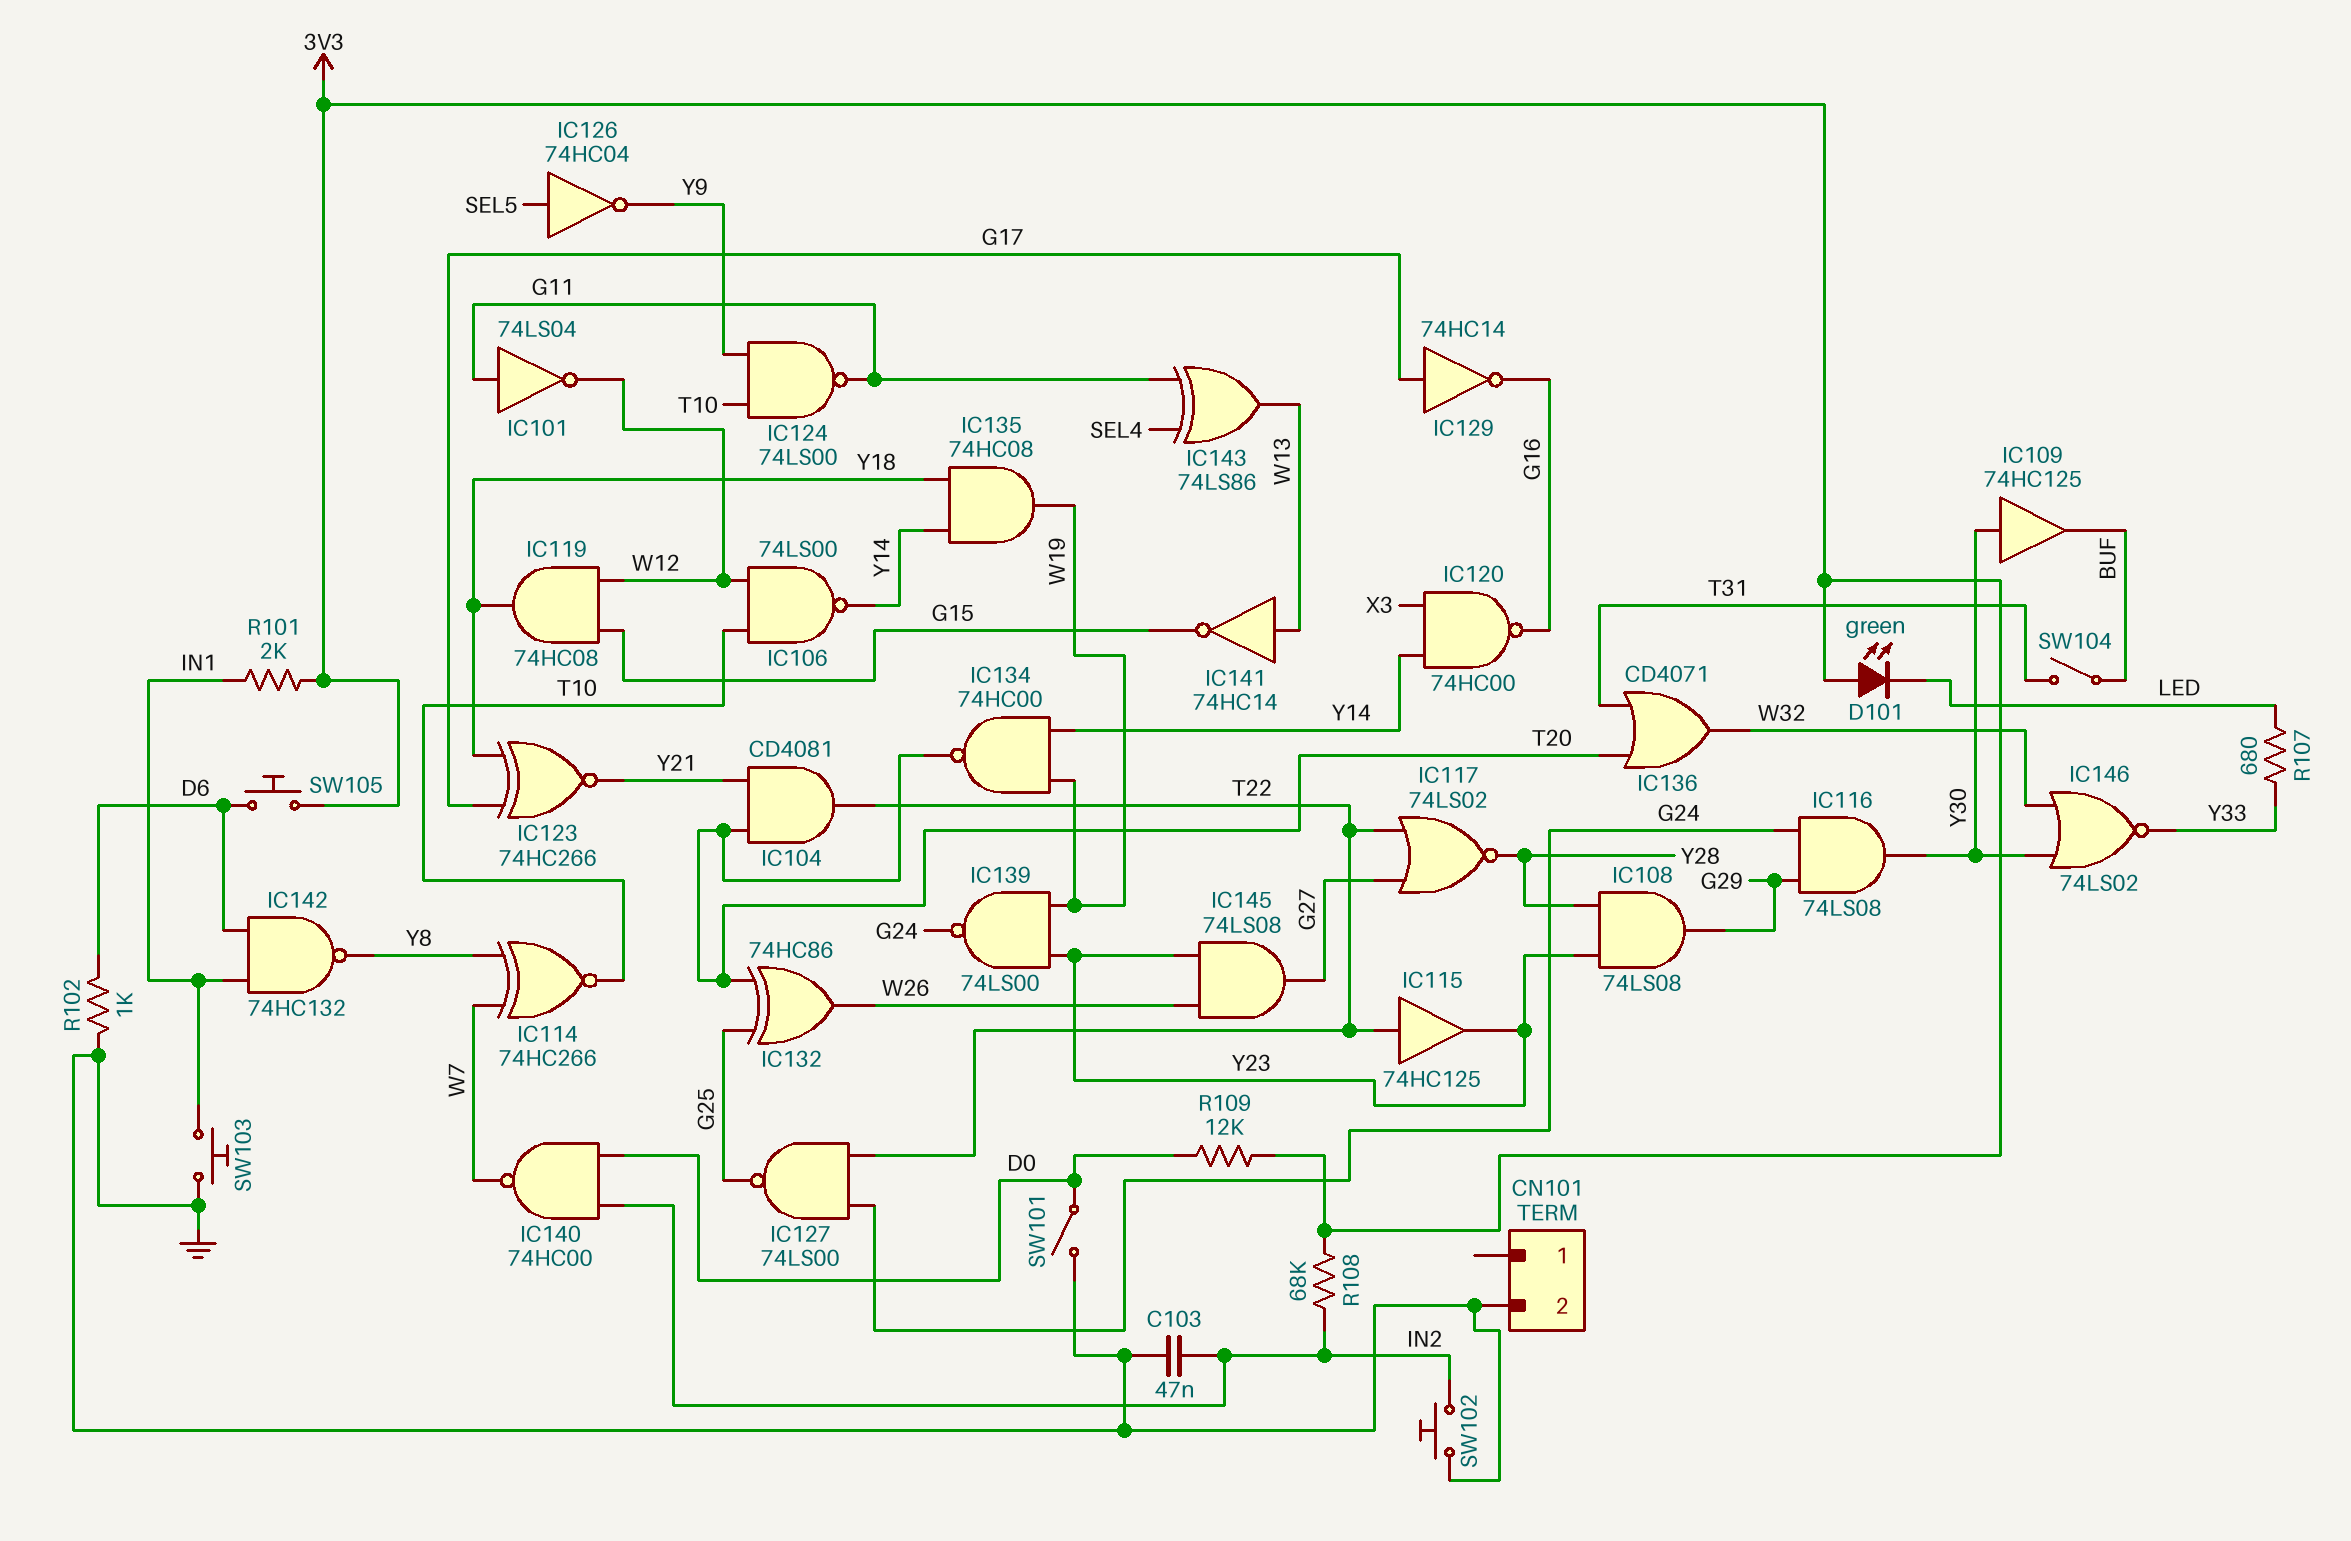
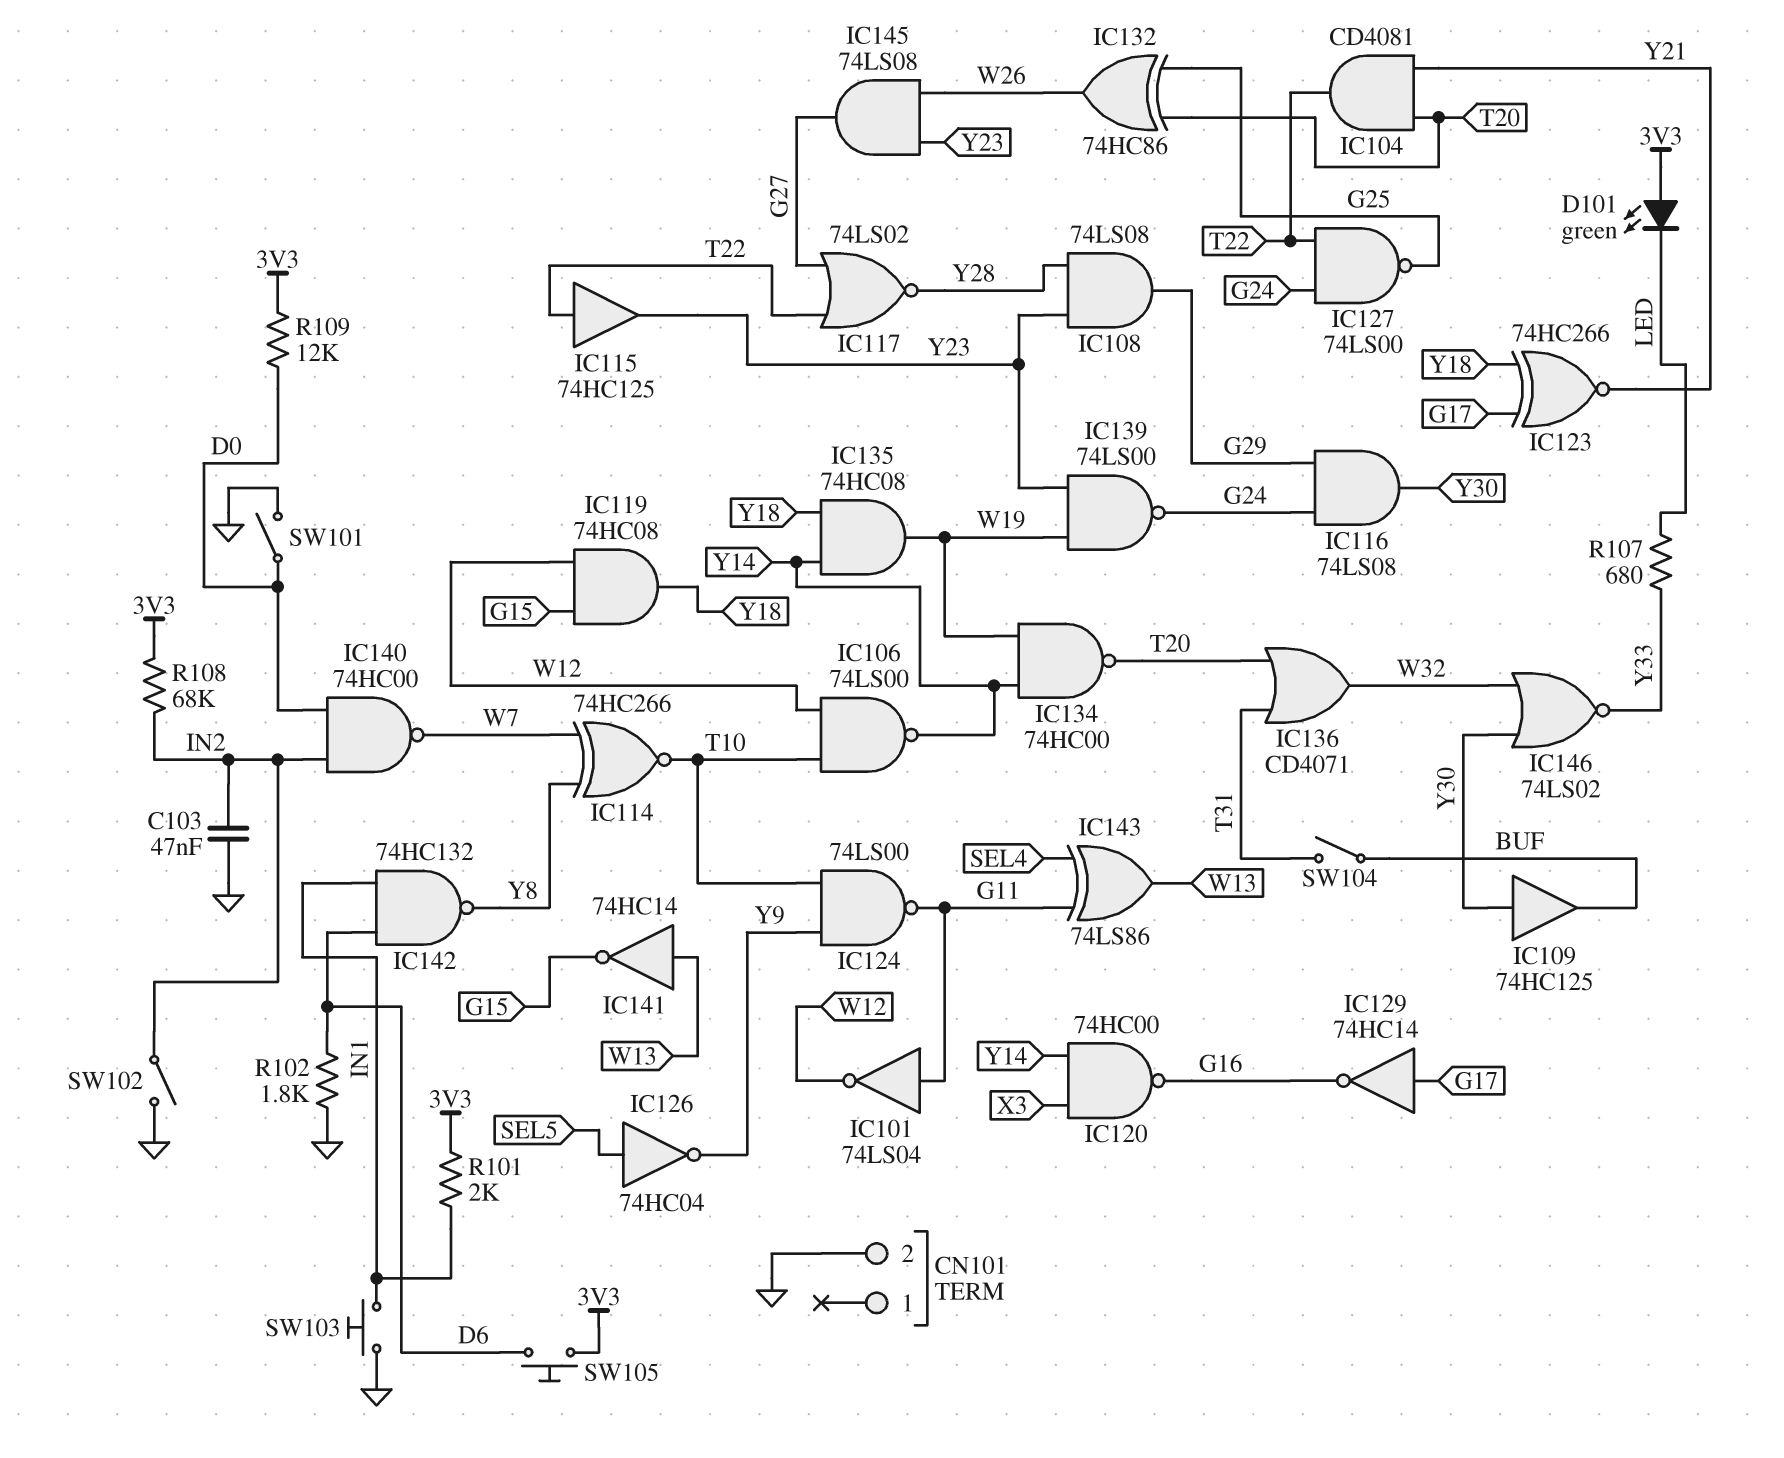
R102: 1k (D6, GND) -> 1.8k (D6, GND)
SW102: button (GND, IN2) -> switch (GND, IN2)

